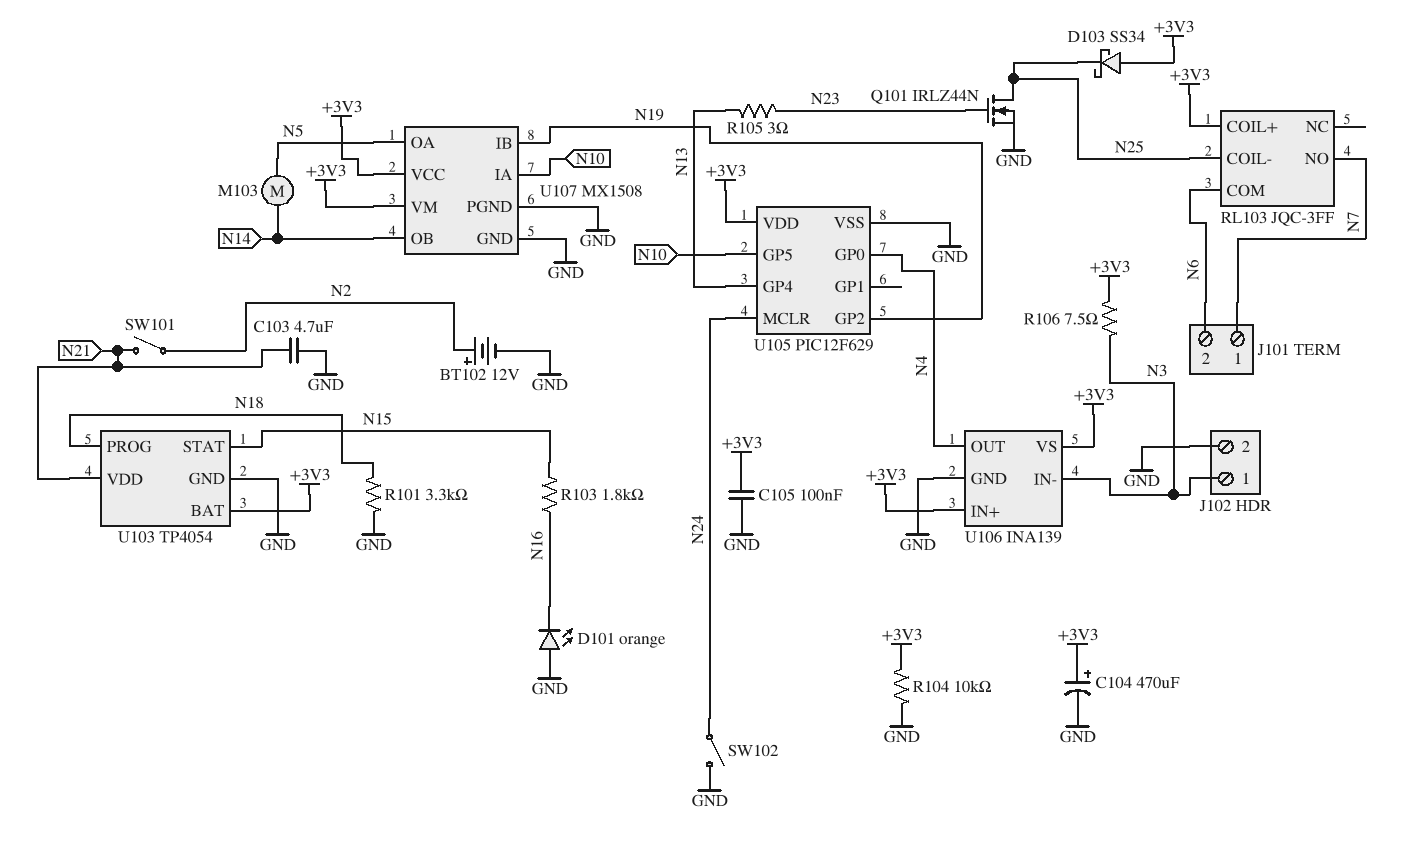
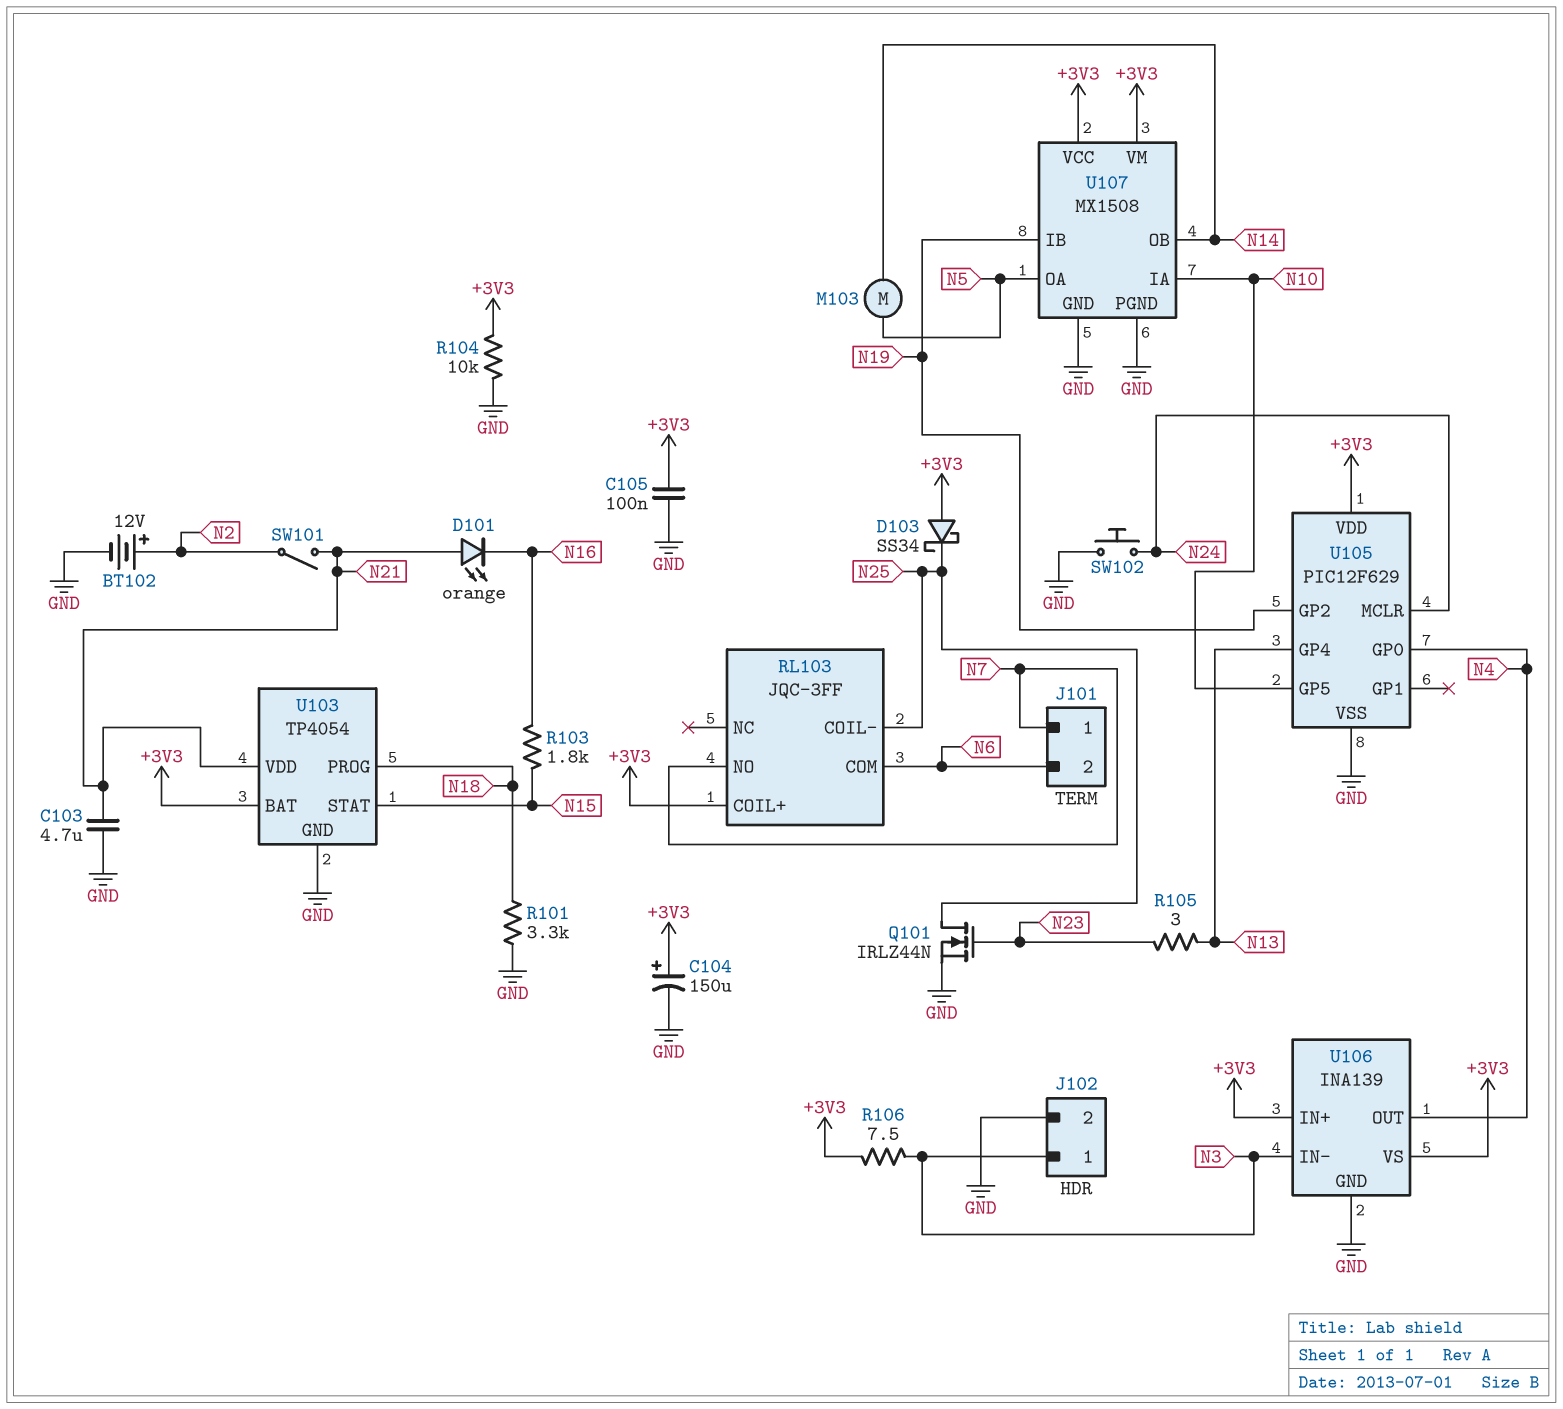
C104: 470uF (plus +3V3, minus GND) -> 150uF (plus +3V3, minus GND)
D101: LED orange (A GND, K N16) -> LED orange (A N21, K N16)
SW102: switch (GND, N24) -> button (GND, N24)

